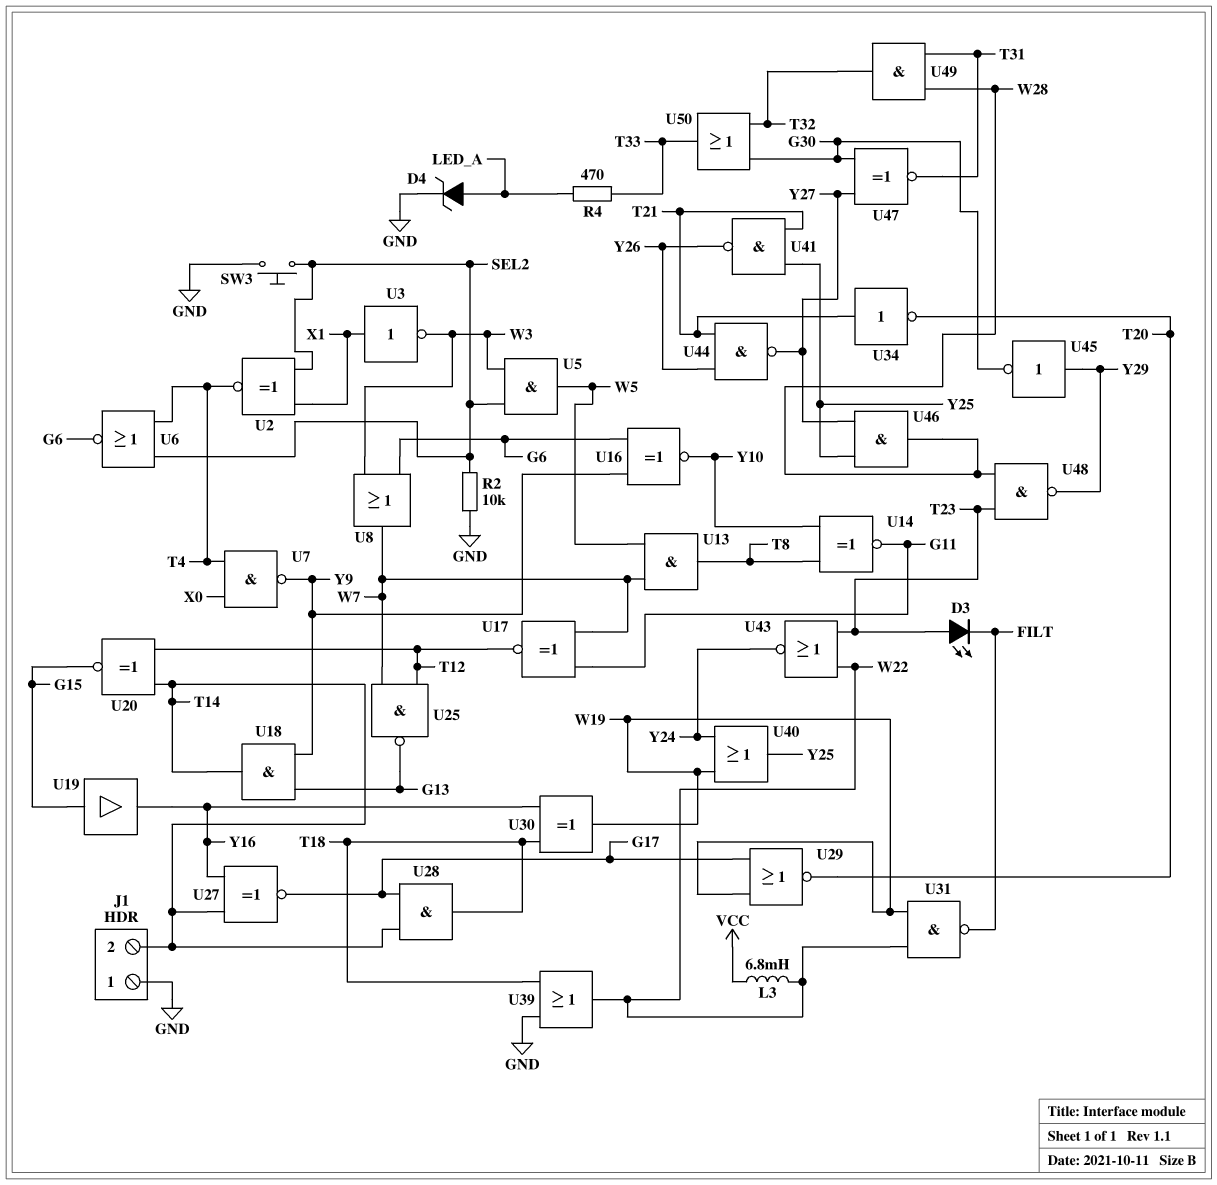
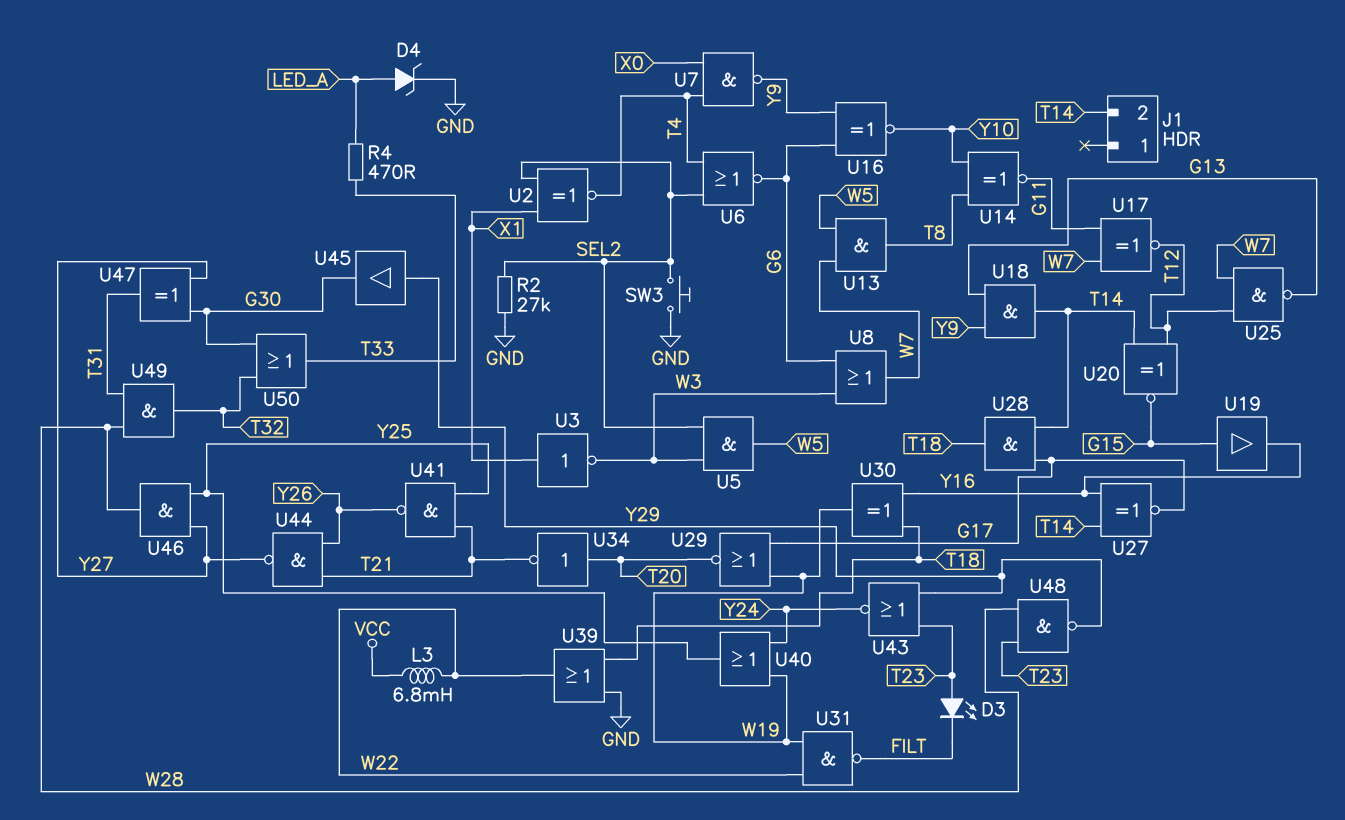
J1 pin 1: GND -> none
R2: 10k (GND, SEL2) -> 27k (GND, SEL2)
U34: NOT (in T21, out T20) -> NOT (in T20, out T21)
U43: NOR (in T23, in W22, out Y24) -> NOR (in T23, in Y29, out Y24)
U45: NOT (in Y29, out G30) -> buffer (in Y29, out G30)
U47: XNOR (in G30, in Y27, out T31) -> XOR (in G30, in Y27, out T31)

